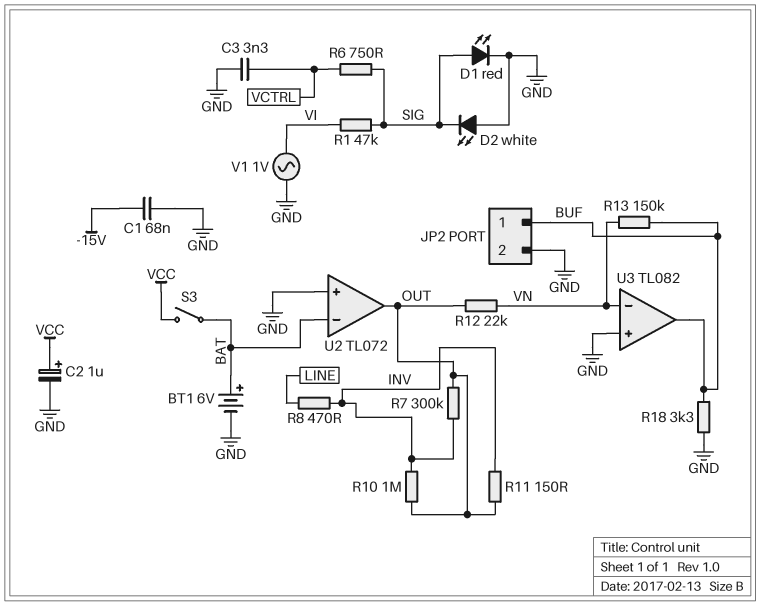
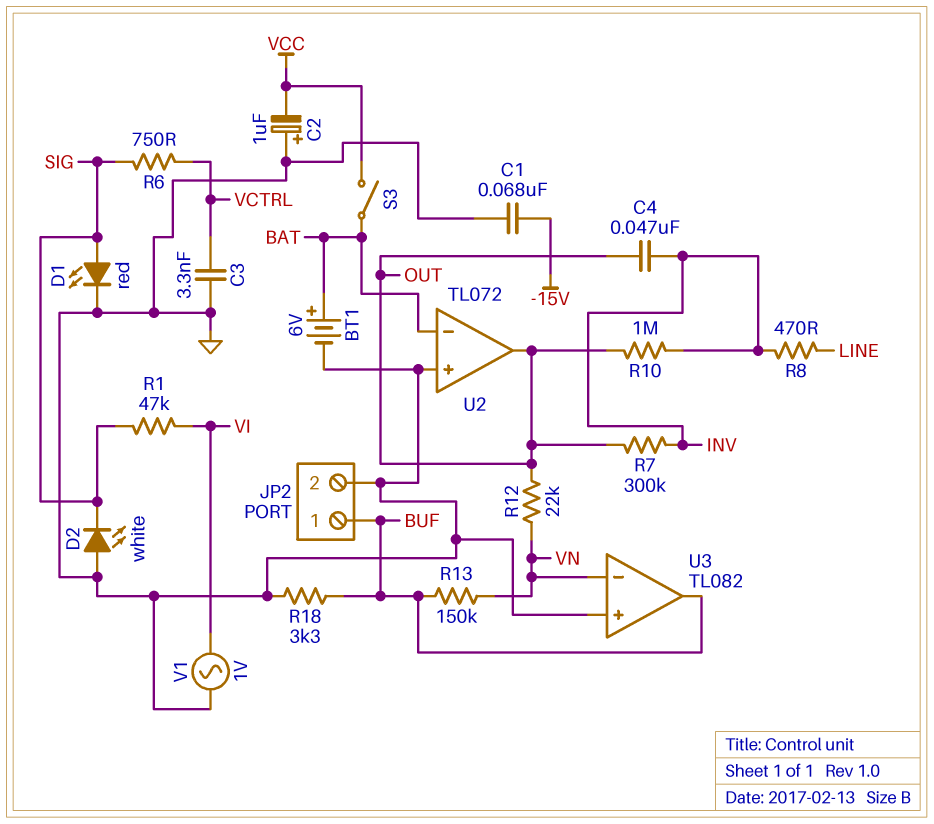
C2: 1uF (plus VCC, minus GND) -> 1uF (plus GND, minus VCC)
C4: none -> 47nF (INV, OUT)
R11: 150 (INV, OUT) -> none

